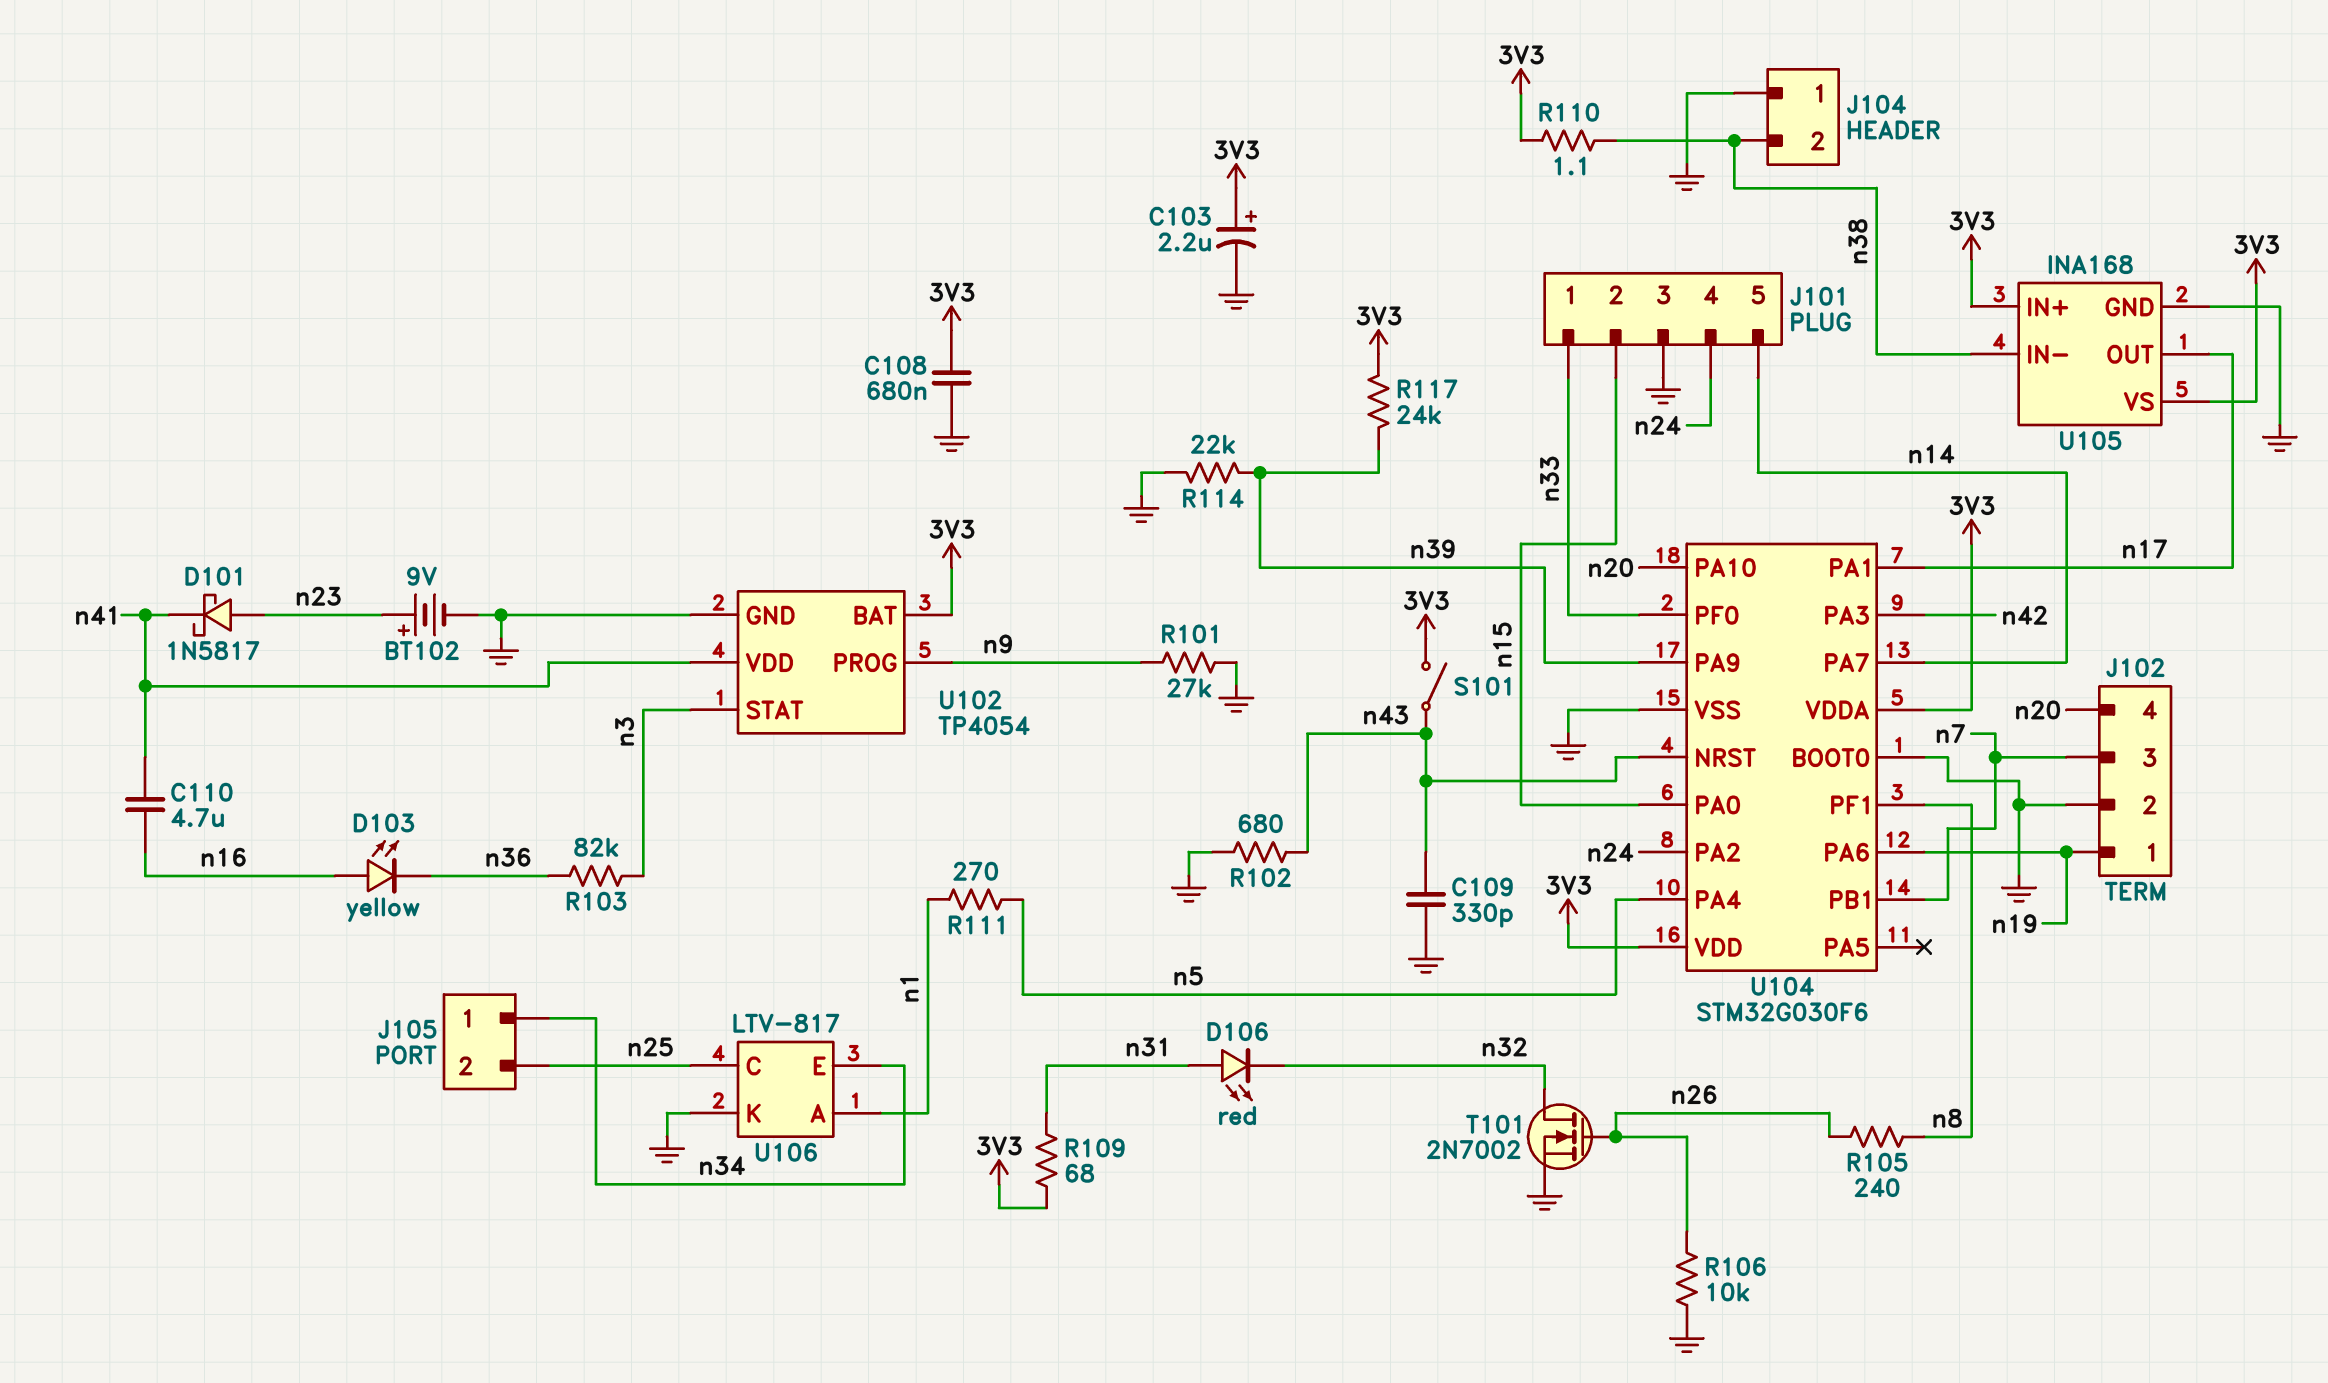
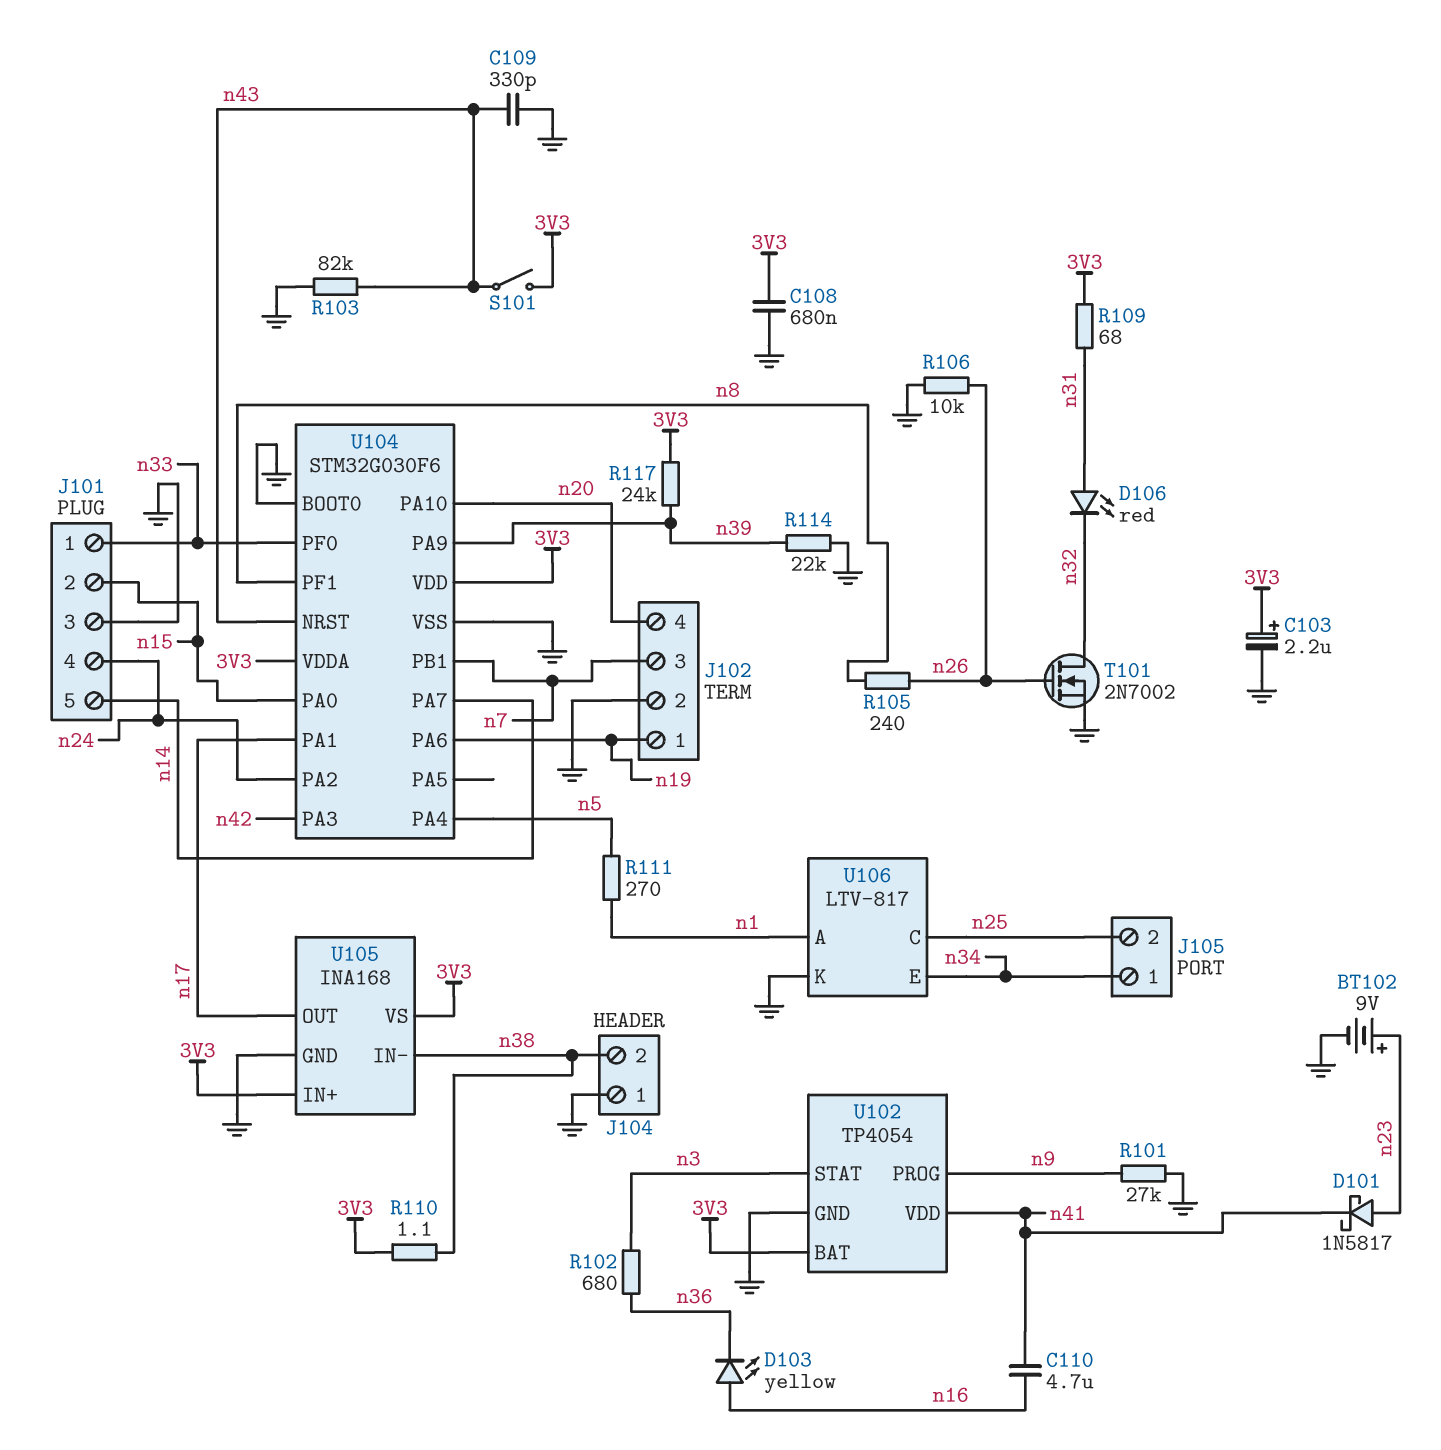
R102: 680 (GND, n43) -> 680 (n3, n36)
R103: 82k (n3, n36) -> 82k (GND, n43)

